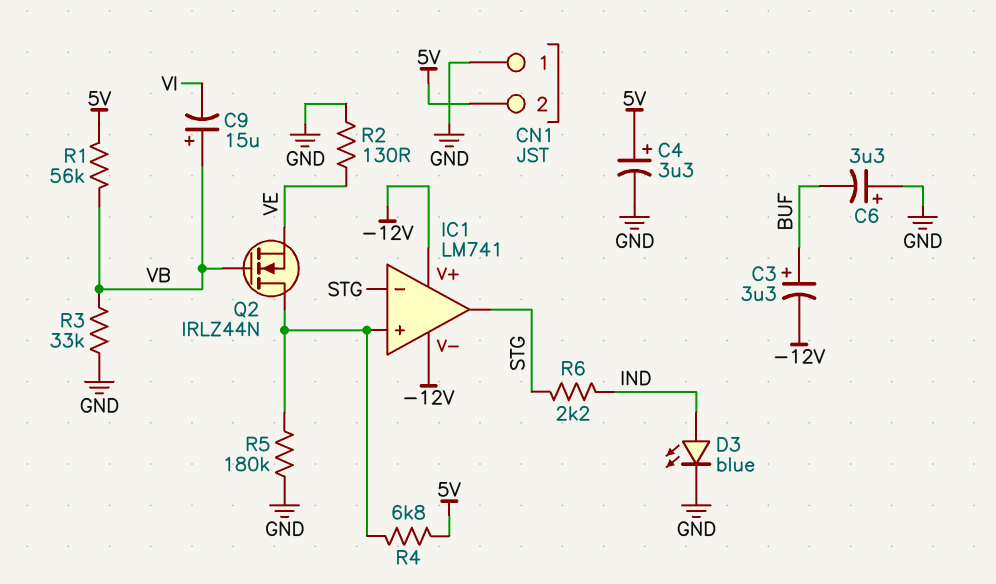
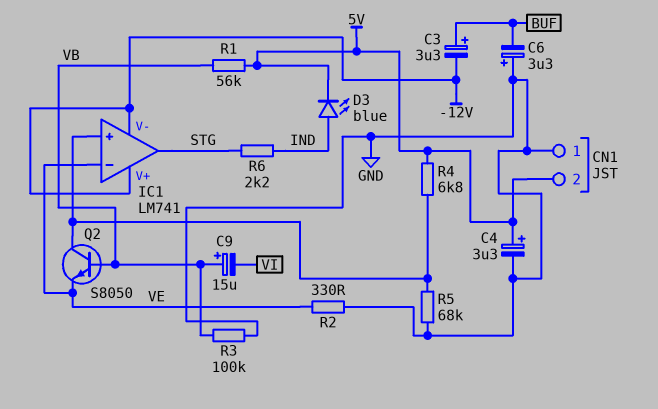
D3: LED blue (A IND, K GND) -> LED blue (A IND, K 5V)
IC1 pin in-: STG -> VE
Q2: NMOS IRLZ44N (G VB, D IC1/in+, S VE) -> NPN S8050 (B VB, C IC1/in+, E VE)
R2: 130 (GND, VE) -> 330 (GND, VE)
R3: 33k (GND, VB) -> 100k (GND, VB)
R5: 180k (GND, IC1/in+) -> 68k (GND, IC1/in+)

